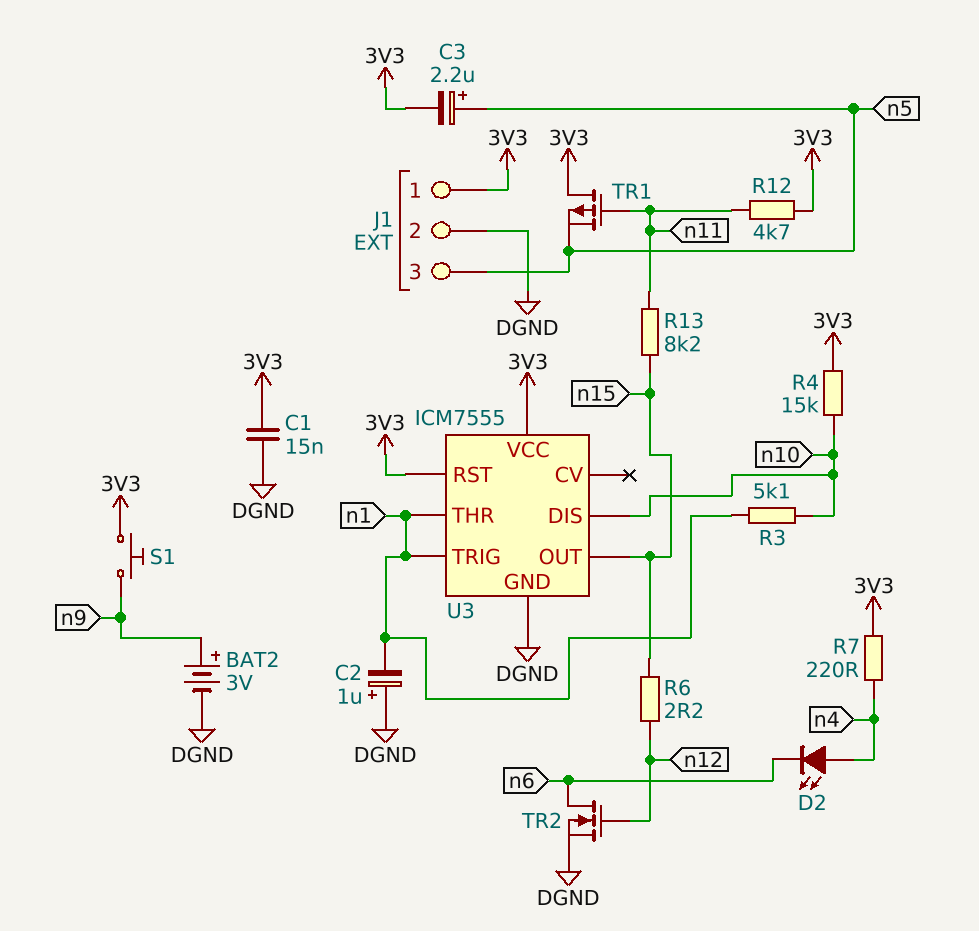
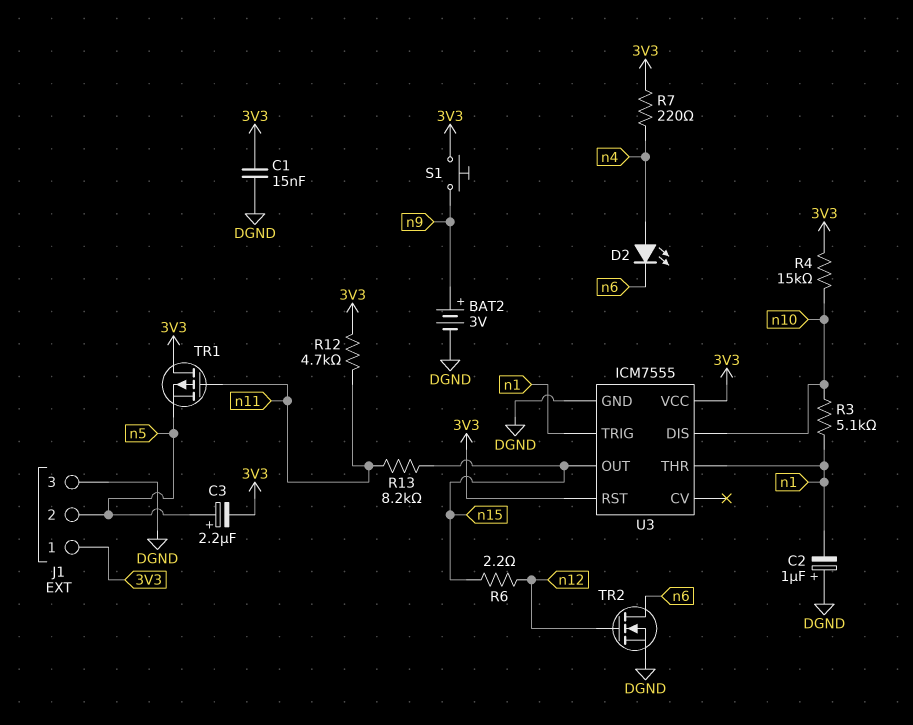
J1 pin 2: DGND -> n5
J1 pin 3: n5 -> DGND

